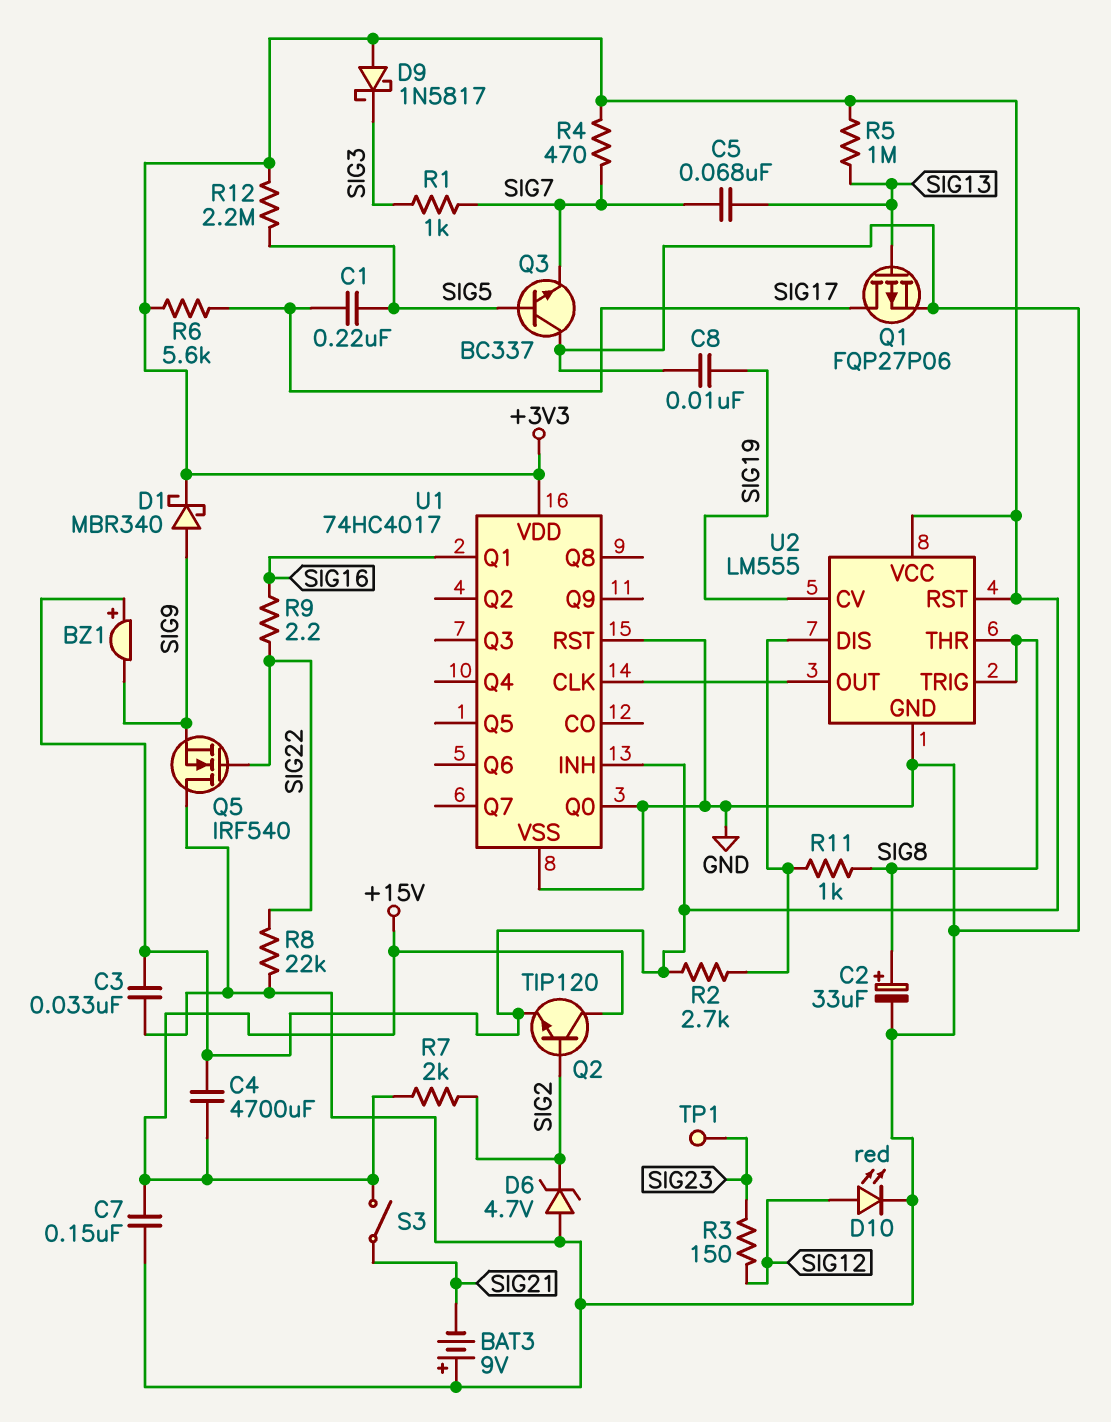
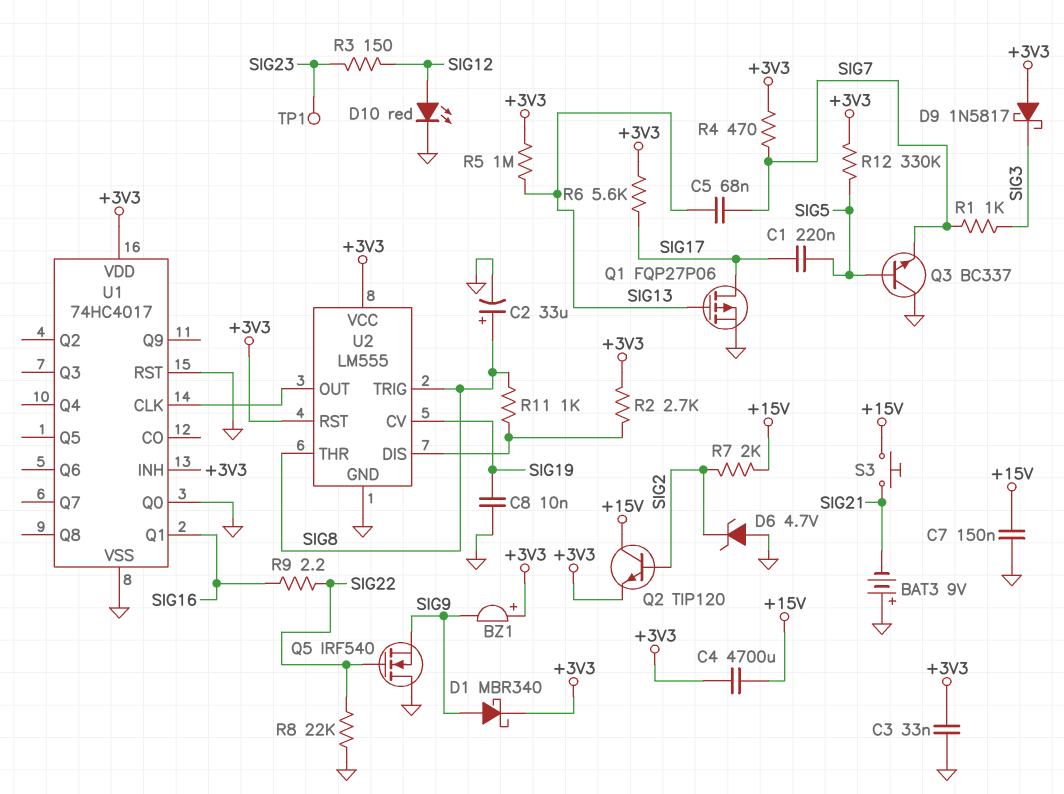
R12: 2.2M (+3V3, SIG5) -> 330k (+3V3, SIG5)
S3: switch (+15V, SIG21) -> button (+15V, SIG21)

